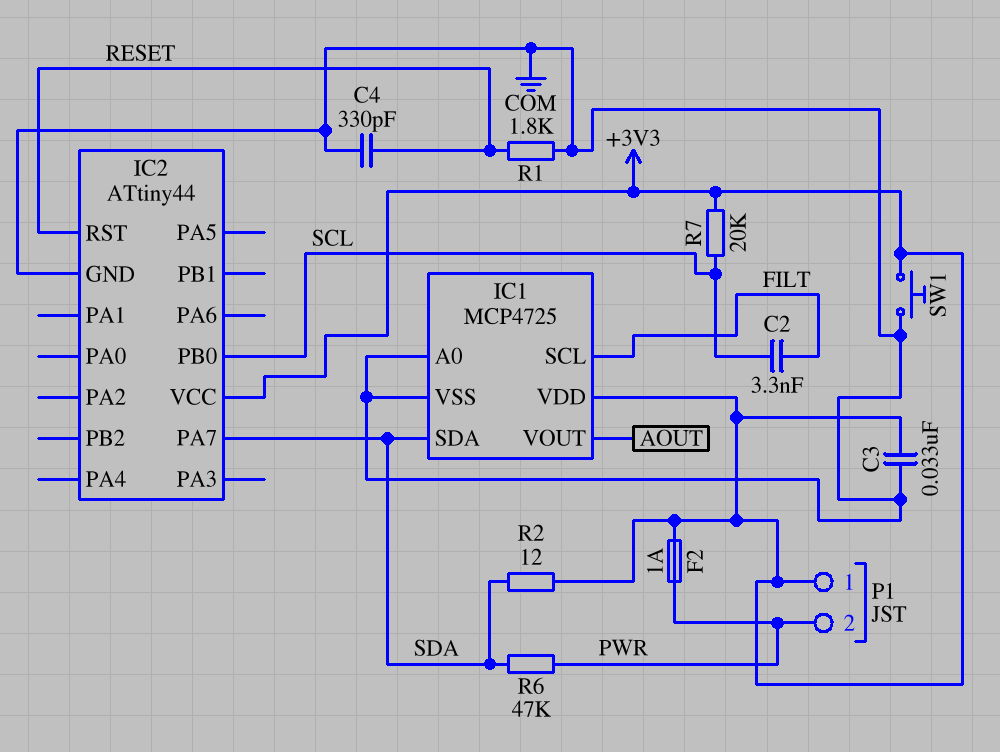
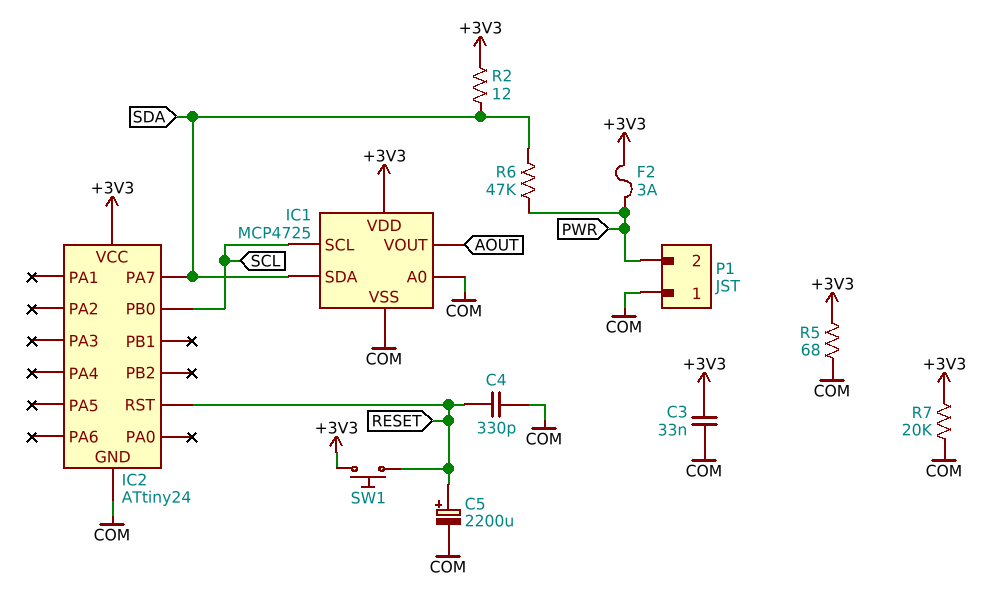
C2: 3.3nF (FILT, SCL) -> none
C5: none -> 2200uF (plus RESET, minus COM)
F2: 1A (+3V3, PWR) -> 3A (+3V3, PWR)
IC1 pin SCL: FILT -> SCL
IC2: ATtiny44 -> ATtiny24
P1 pin 1: +3V3 -> COM
R1: 1.8k (COM, RESET) -> none
R5: none -> 68 (+3V3, COM)
R7: 20k (+3V3, SCL) -> 20k (+3V3, COM)
SW1: button (+3V3, COM) -> button (+3V3, RESET)

